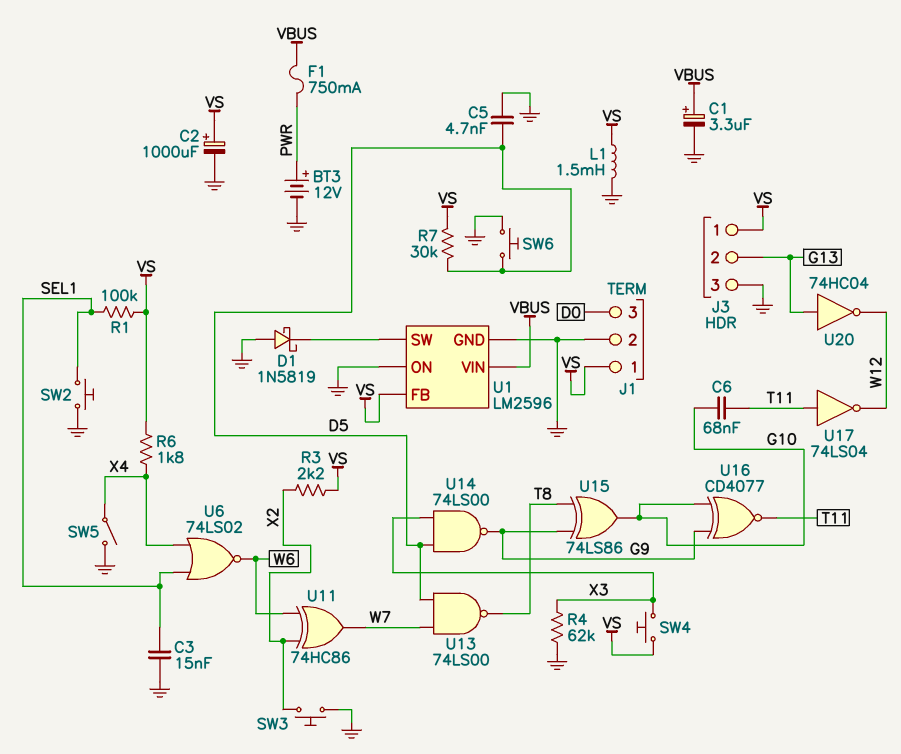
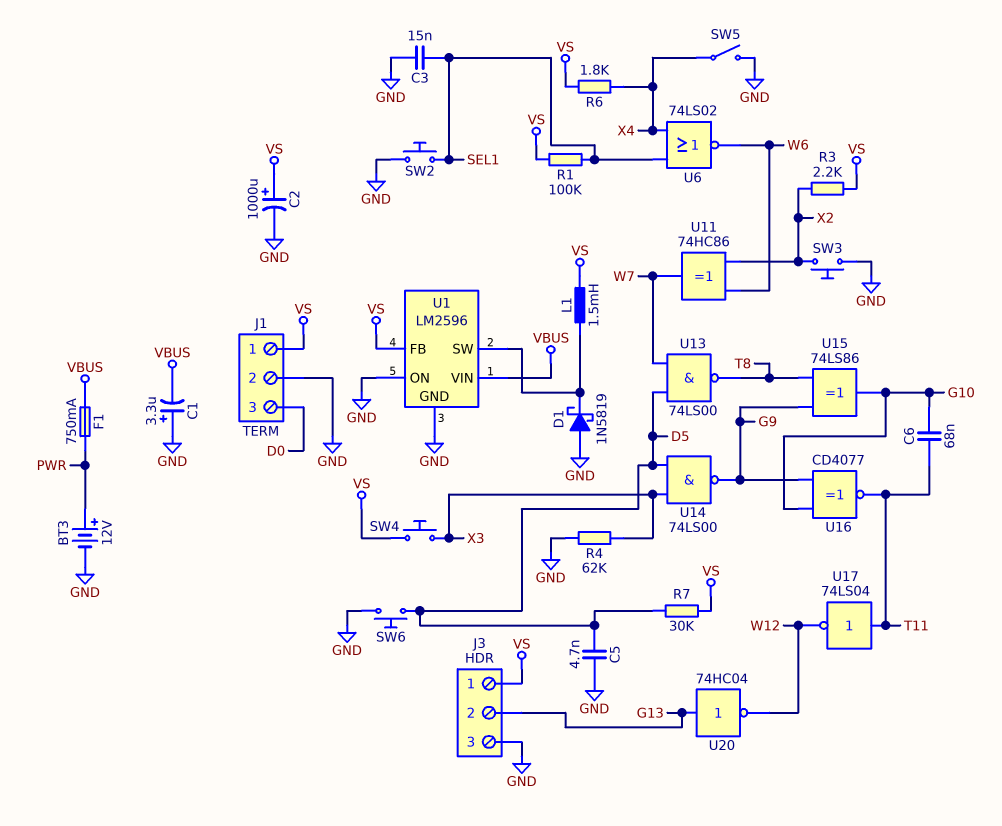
C1: 3.3uF (plus VBUS, minus GND) -> 3.3uF (plus GND, minus VBUS)
L1: 1.5mH (GND, VS) -> 1.5mH (U1/SW, VS)

